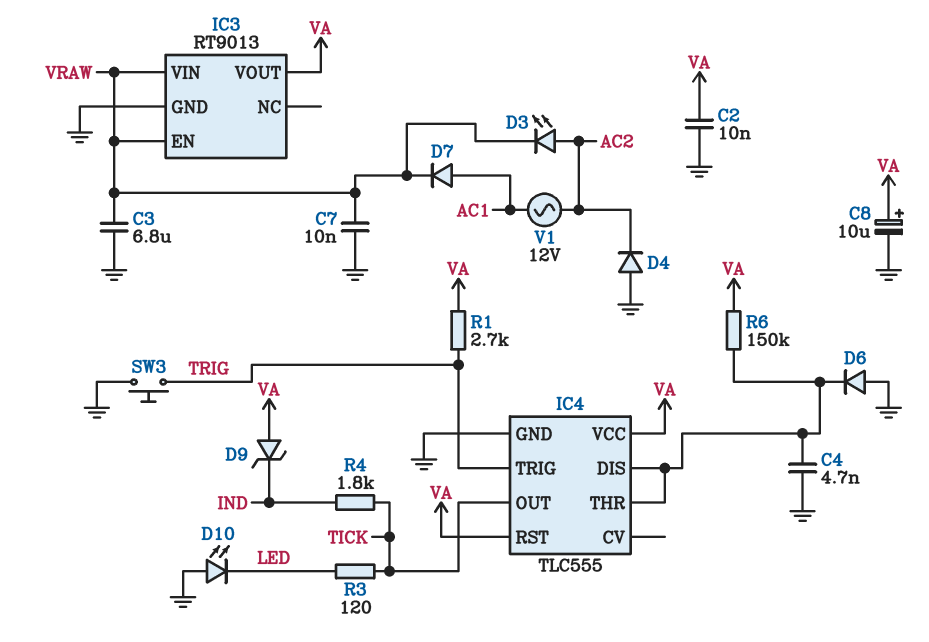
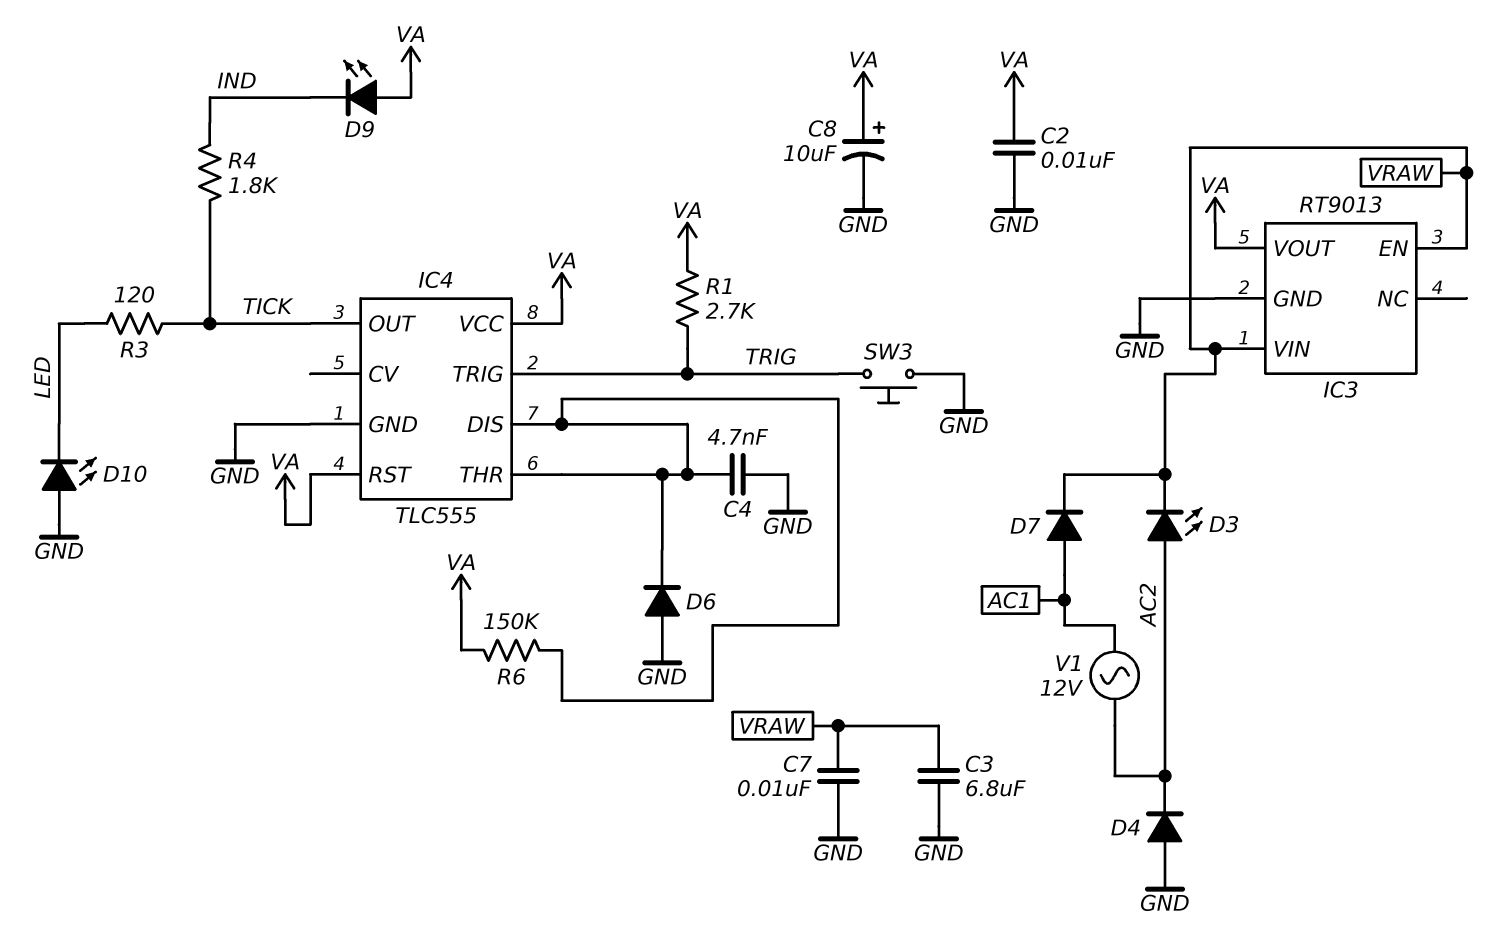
D9: zener (A VA, K IND) -> LED (A VA, K IND)

